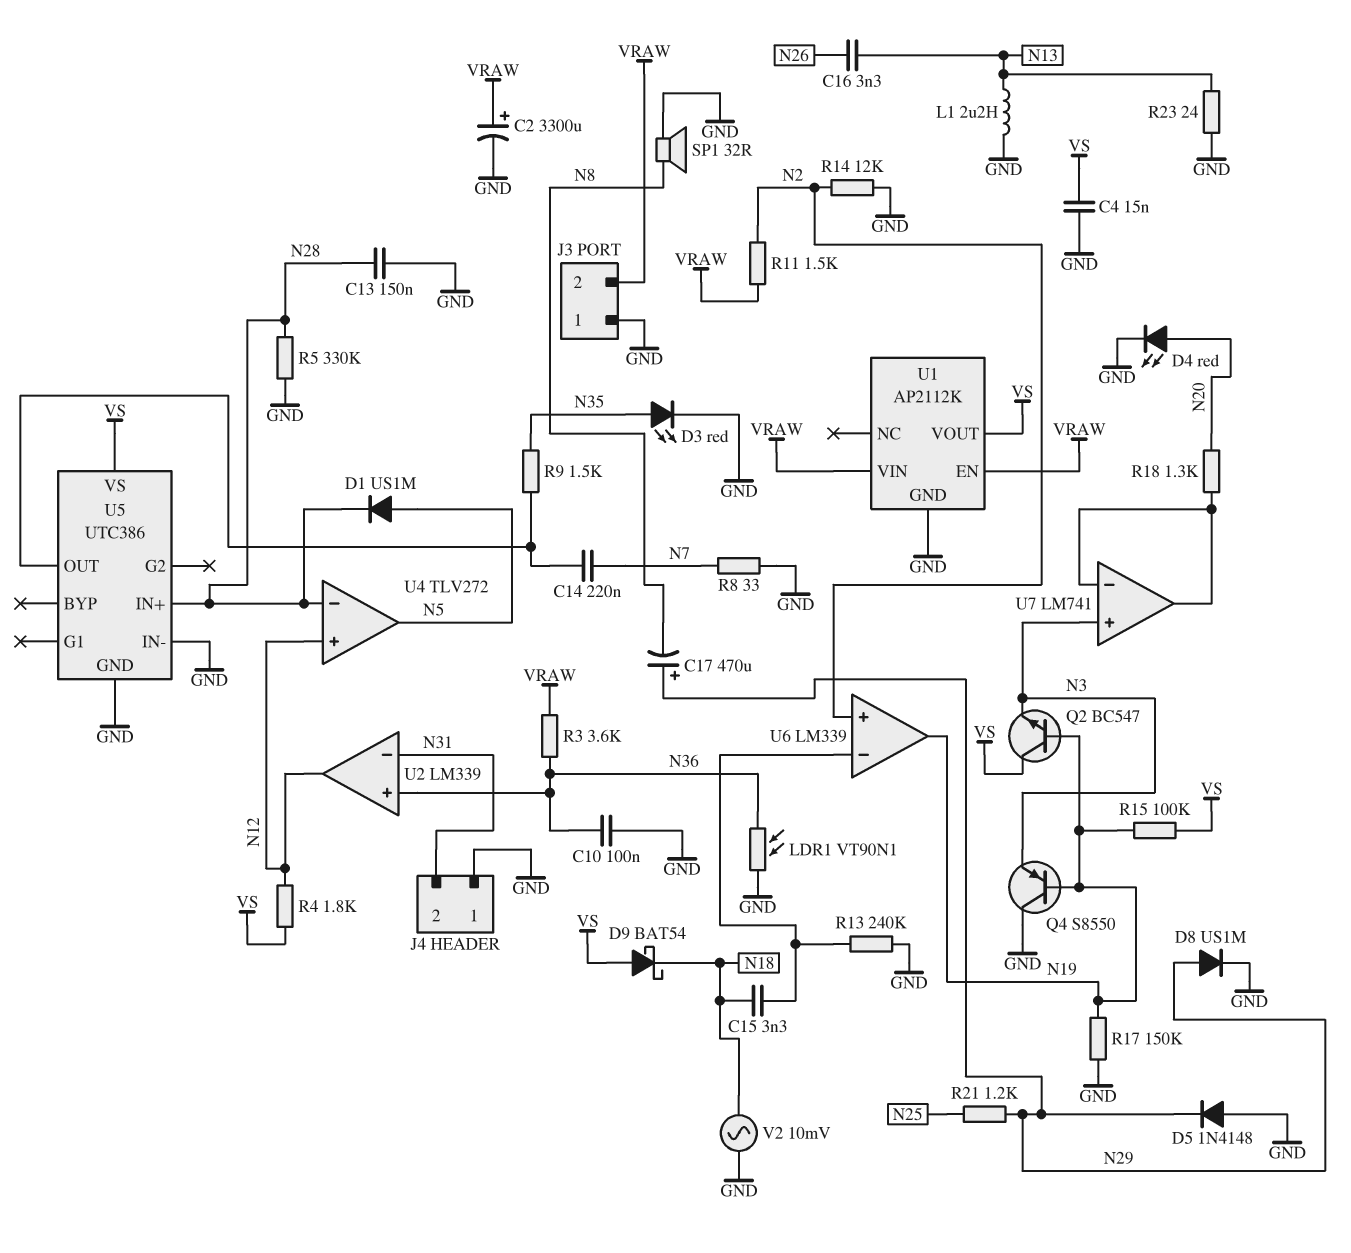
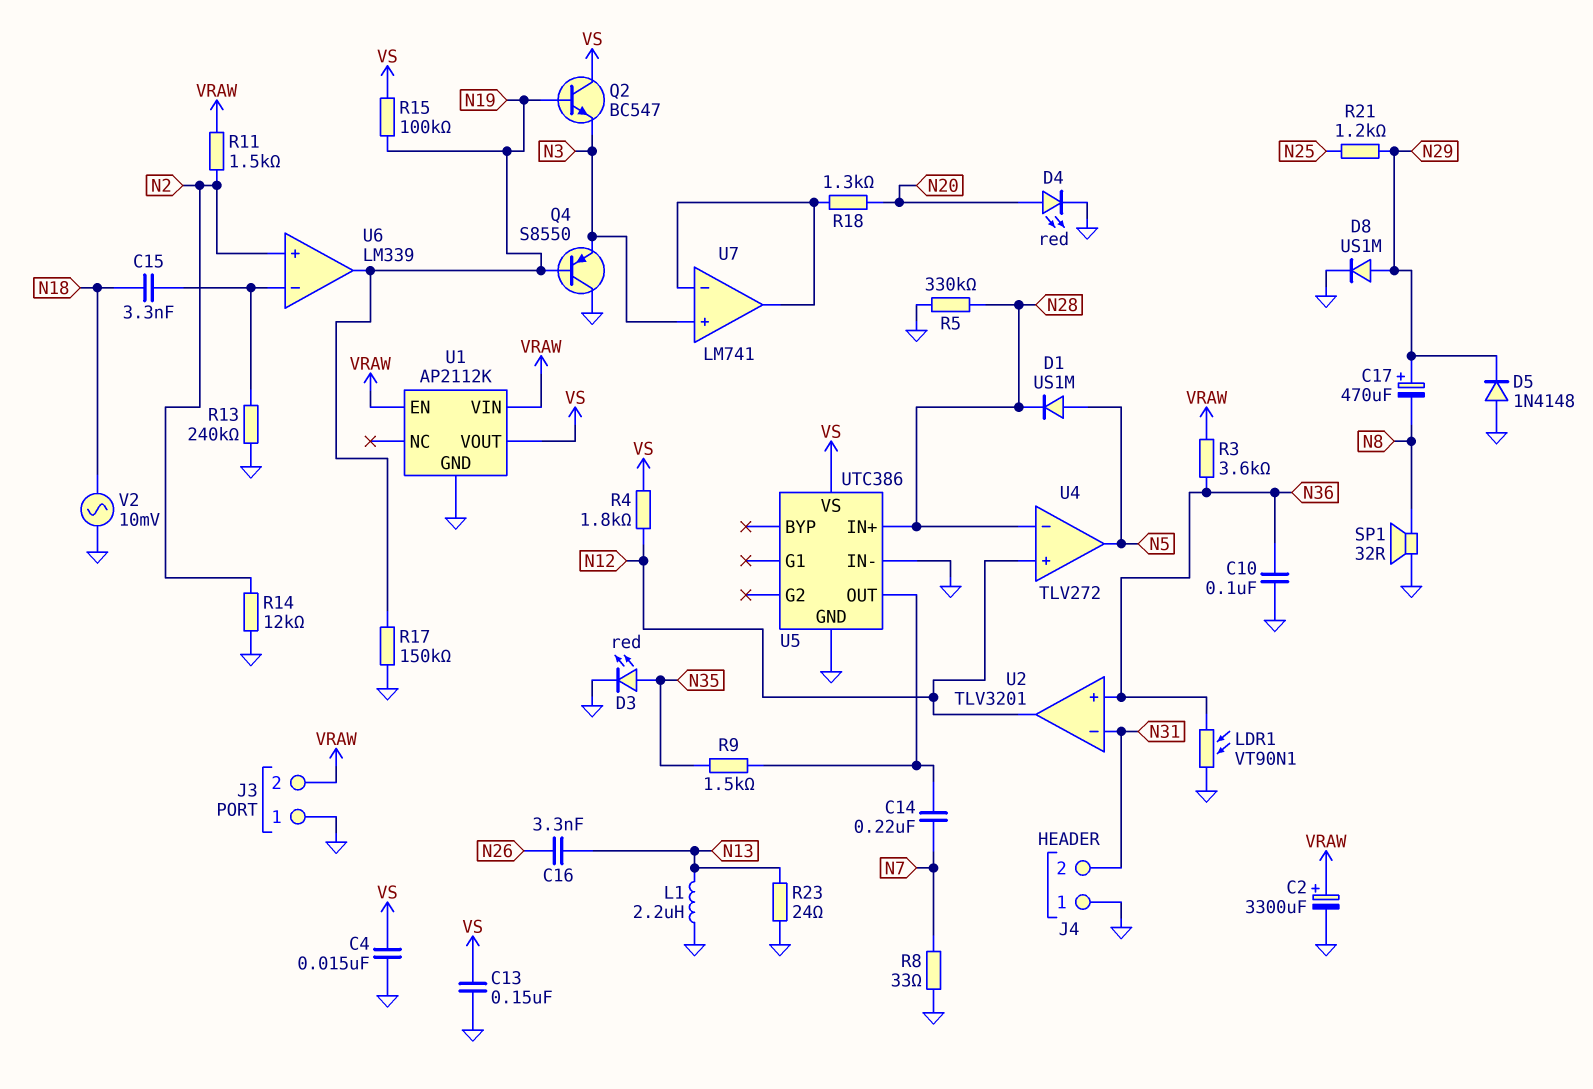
C13: 150nF (GND, N28) -> 150nF (GND, VS)
D9: schottky BAT54 (A VS, K N18) -> none
U2: LM339 -> TLV3201

